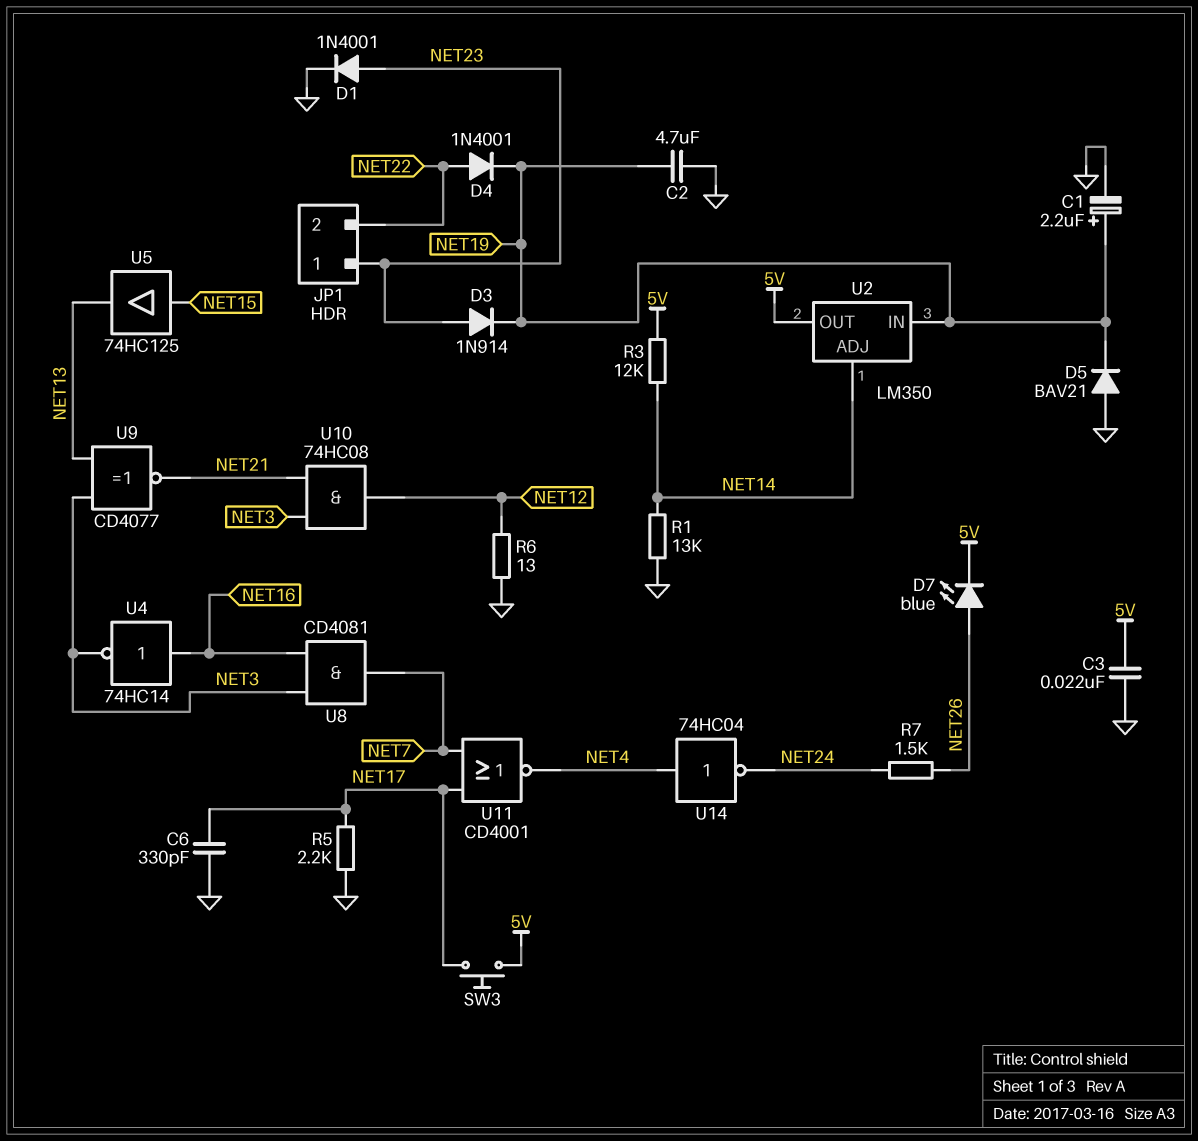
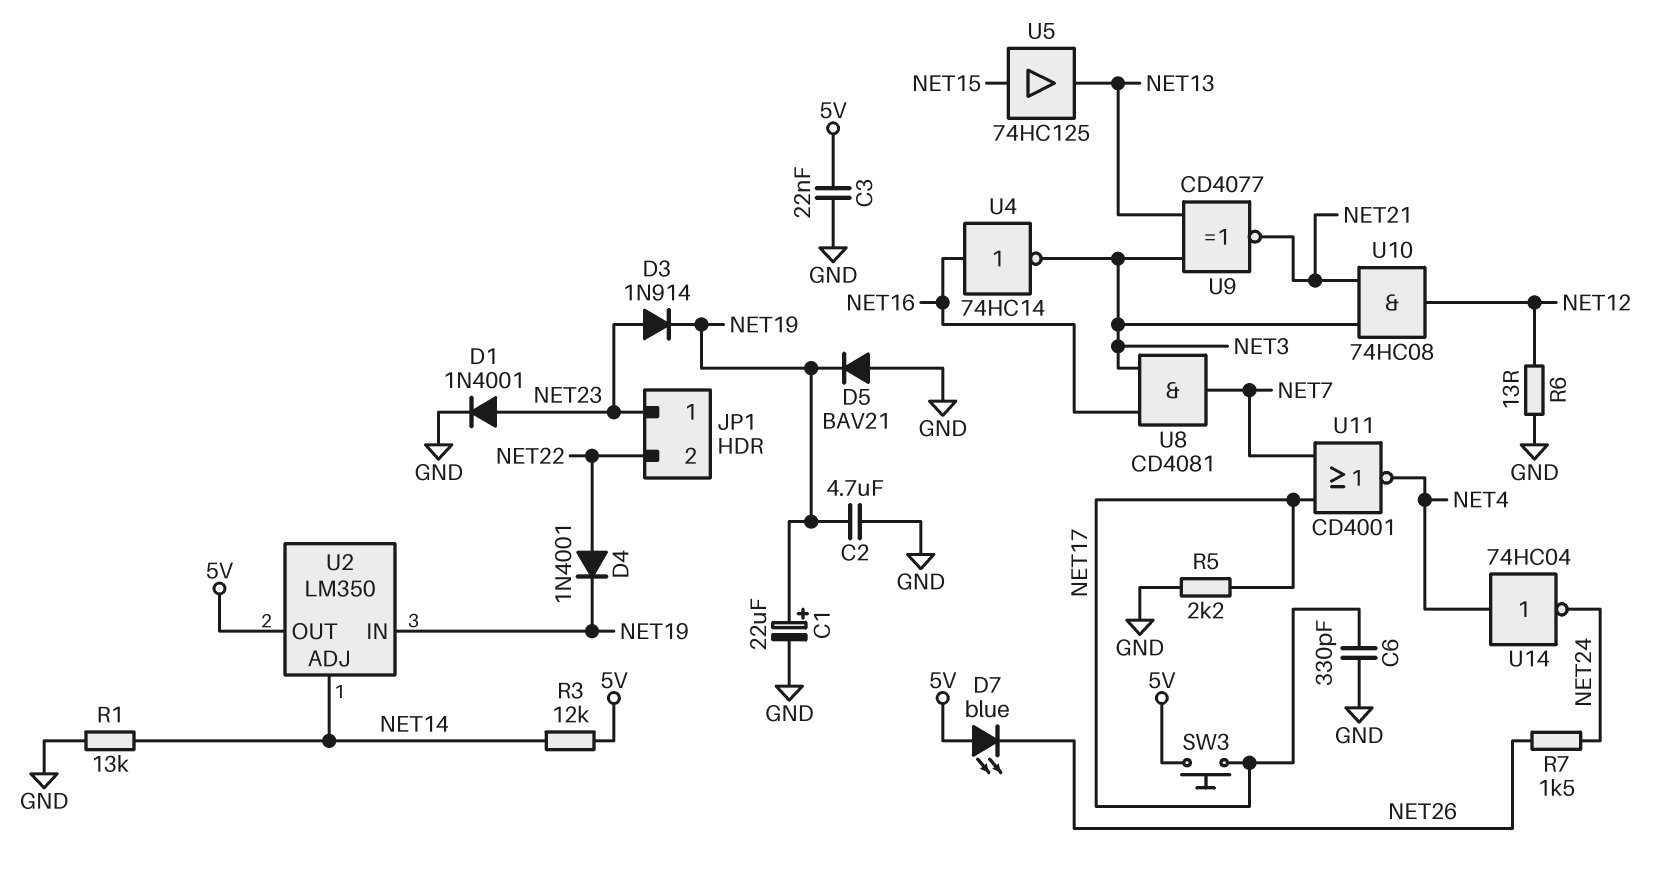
C1: 2.2uF (plus NET19, minus GND) -> 22uF (plus NET19, minus GND)
D7: LED blue (A NET26, K 5V) -> LED blue (A 5V, K NET26)

